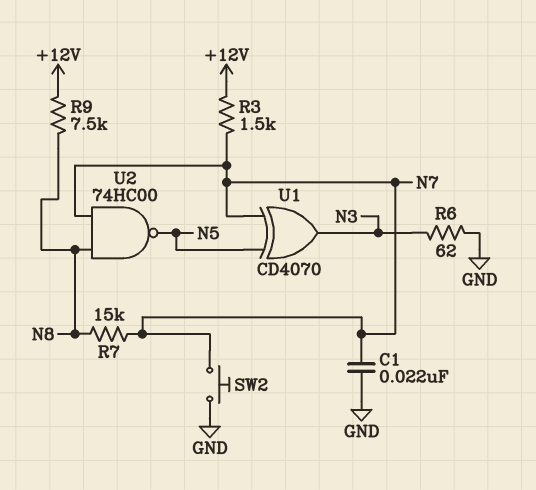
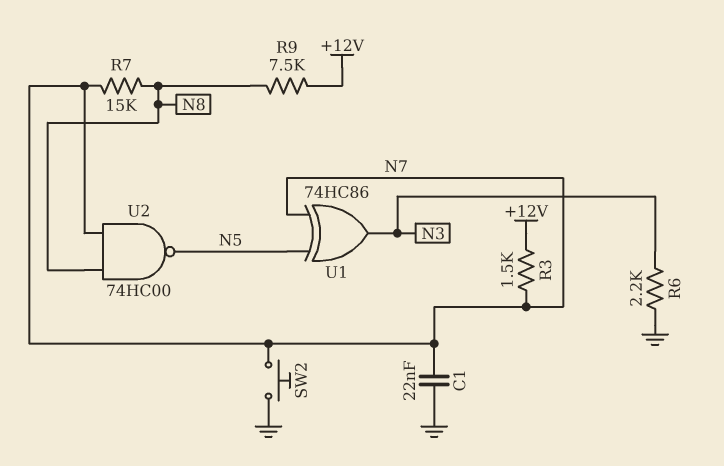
R6: 62 (GND, N3) -> 2.2k (GND, N3)
U1: XOR CD4070 (in N5, in N7, out N3) -> XOR 74HC86 (in N5, in N7, out N3)

